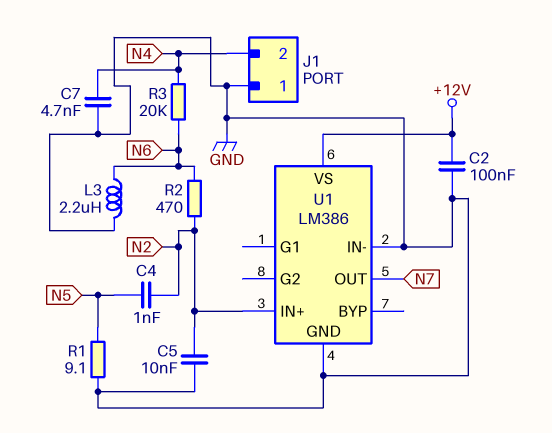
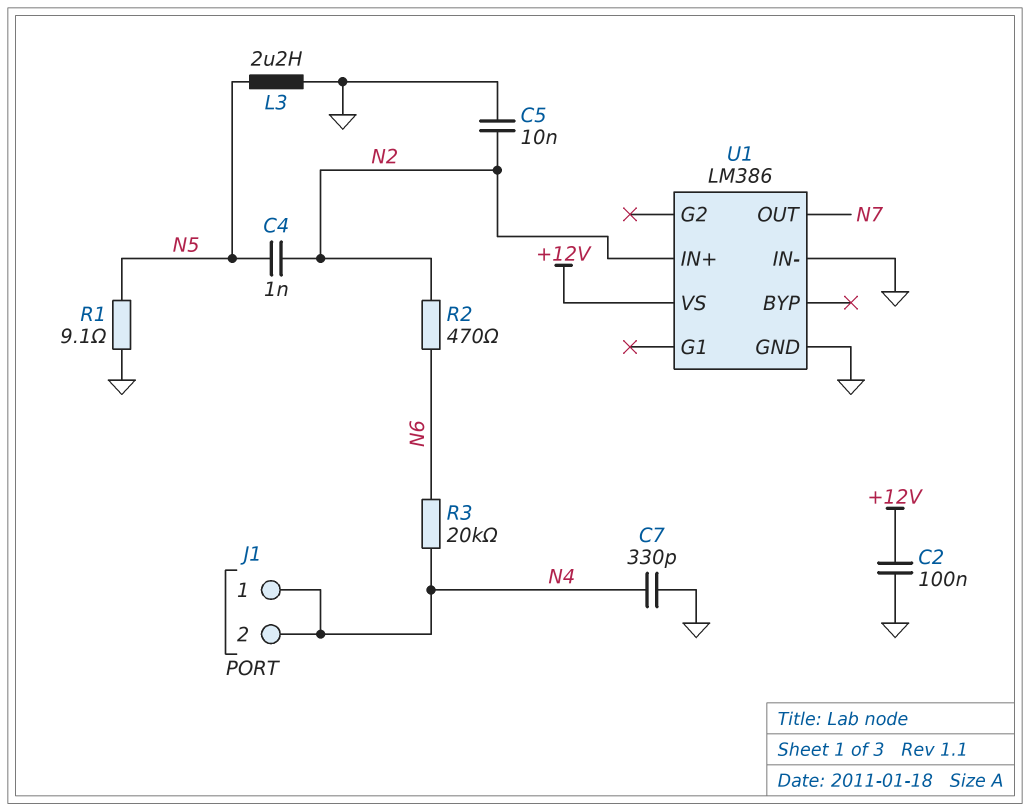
C7: 4.7nF (GND, N4) -> 330pF (GND, N4)
J1 pin 1: GND -> N4
L3: 2.2uH (GND, N6) -> 2.2uH (GND, N5)

